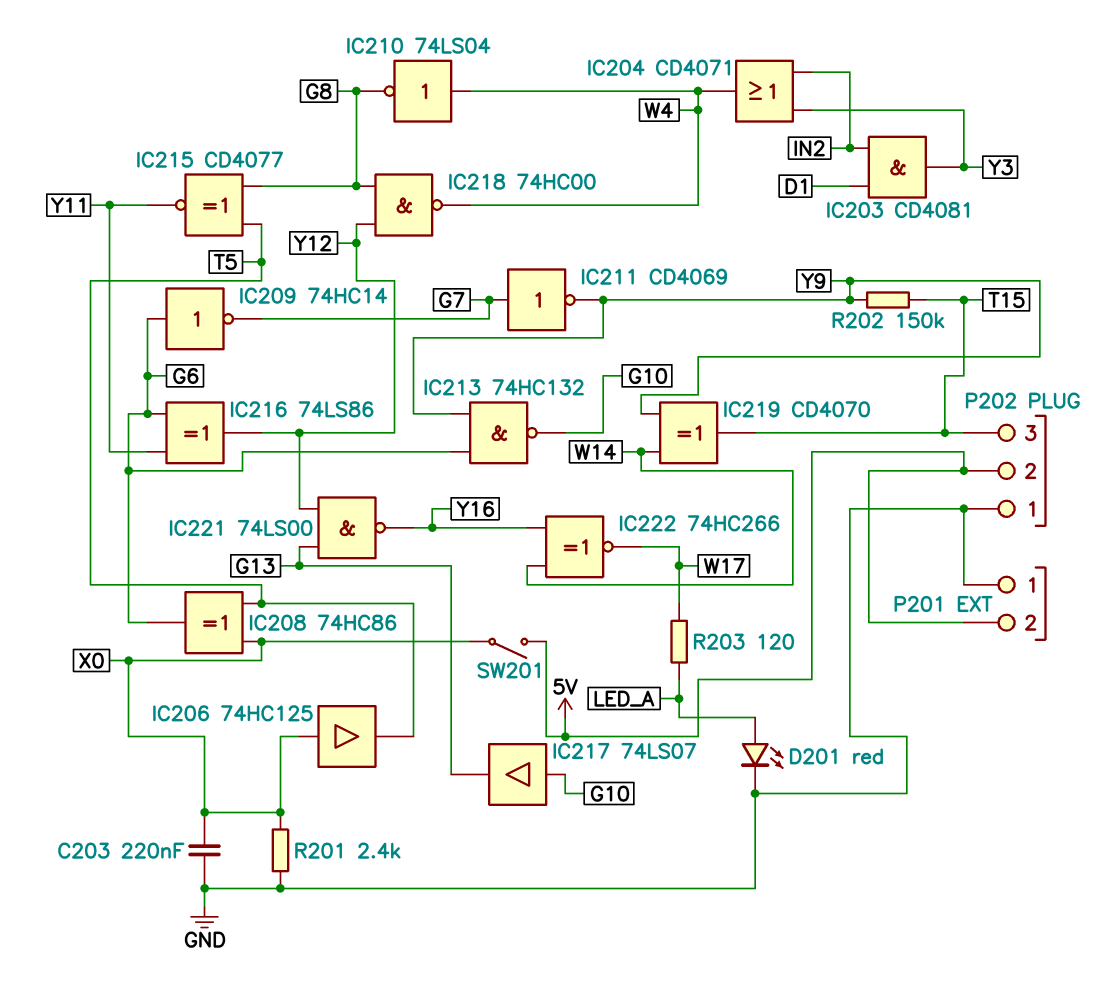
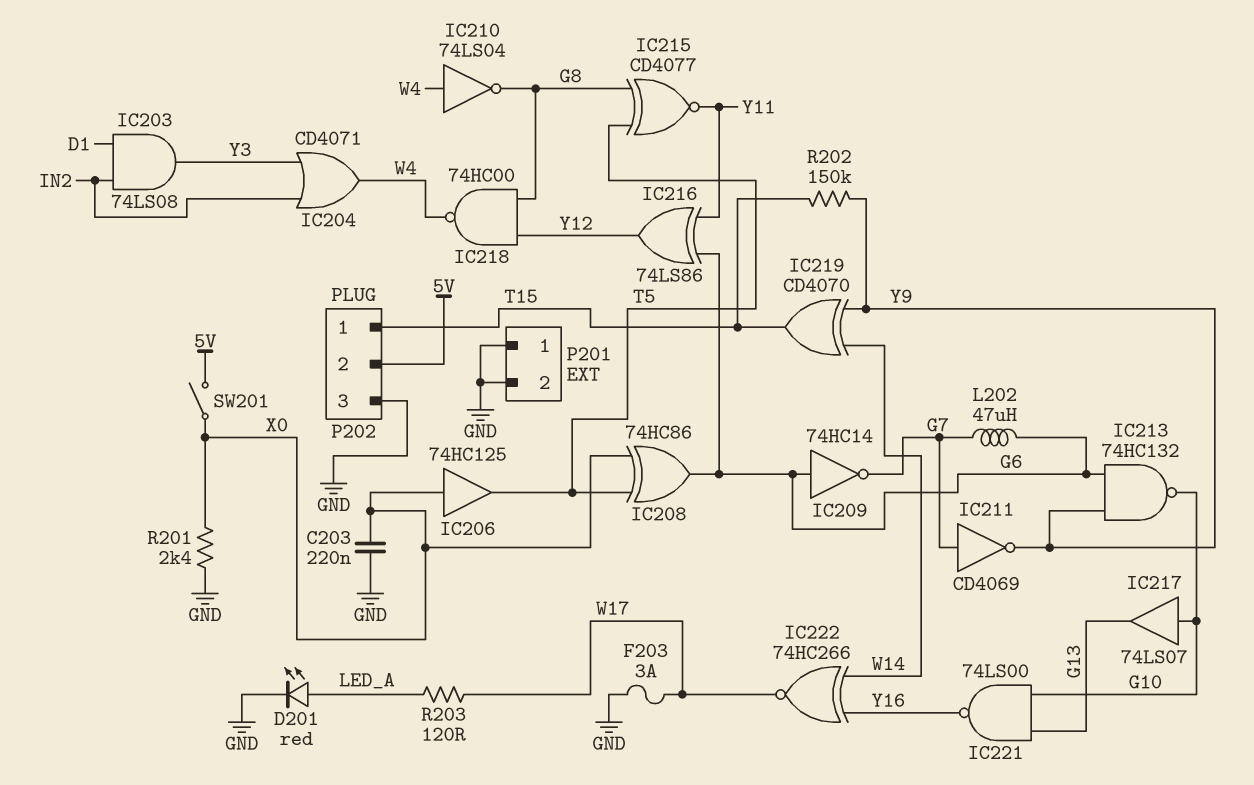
F203: none -> 3A (GND, W17)
IC203: AND CD4081 (in D1, in IN2, out Y3) -> AND 74LS08 (in D1, in IN2, out Y3)
IC221: NAND 74LS00 (in G13, in Y12, out Y16) -> NAND 74LS00 (in G10, in G13, out Y16)
L202: none -> 47uH (G6, G7)
P201 pin 2: 5V -> GND
P202 pin 1: GND -> T15
P202 pin 3: T15 -> GND

